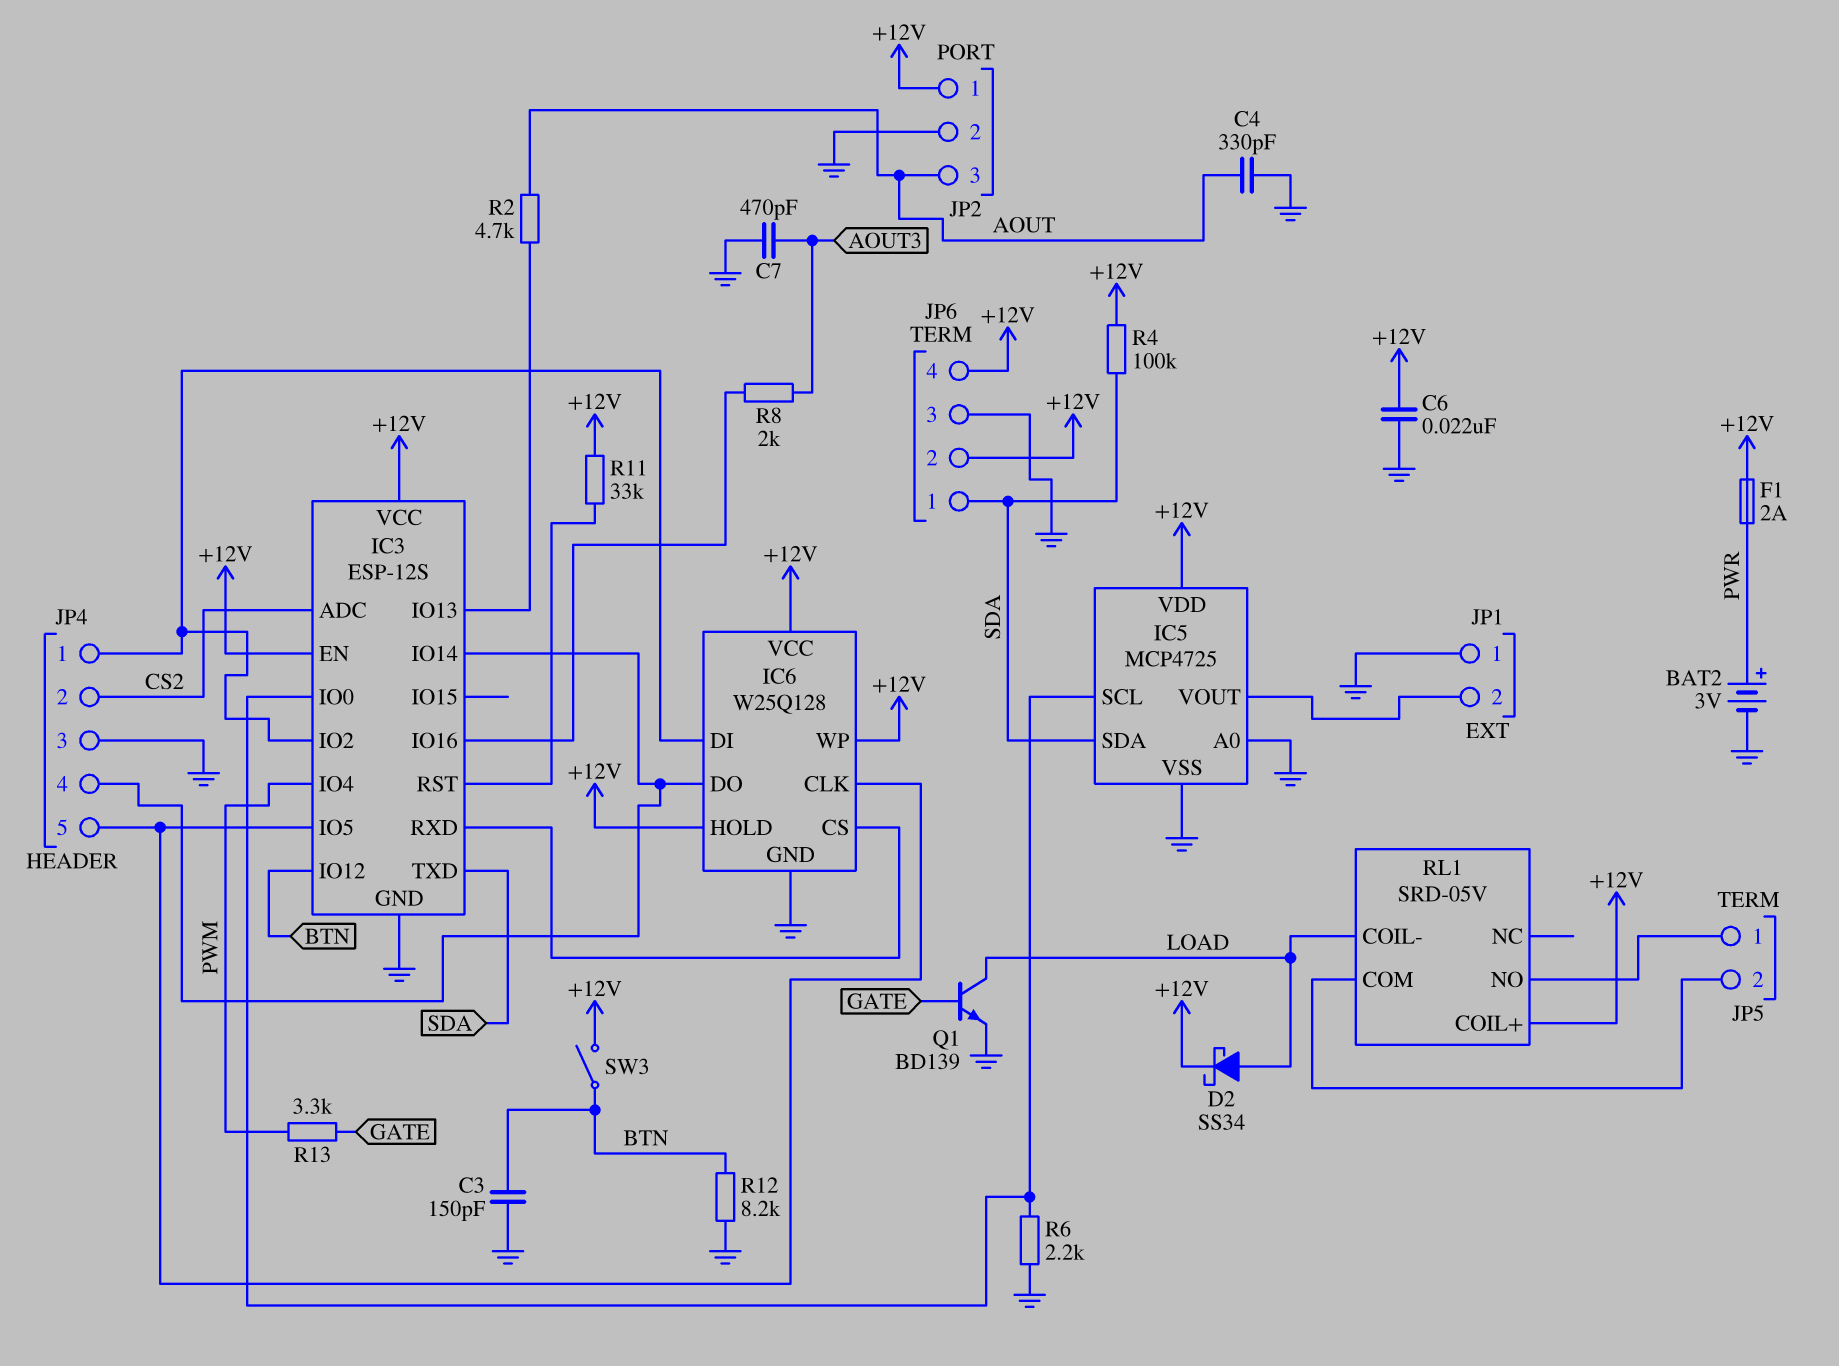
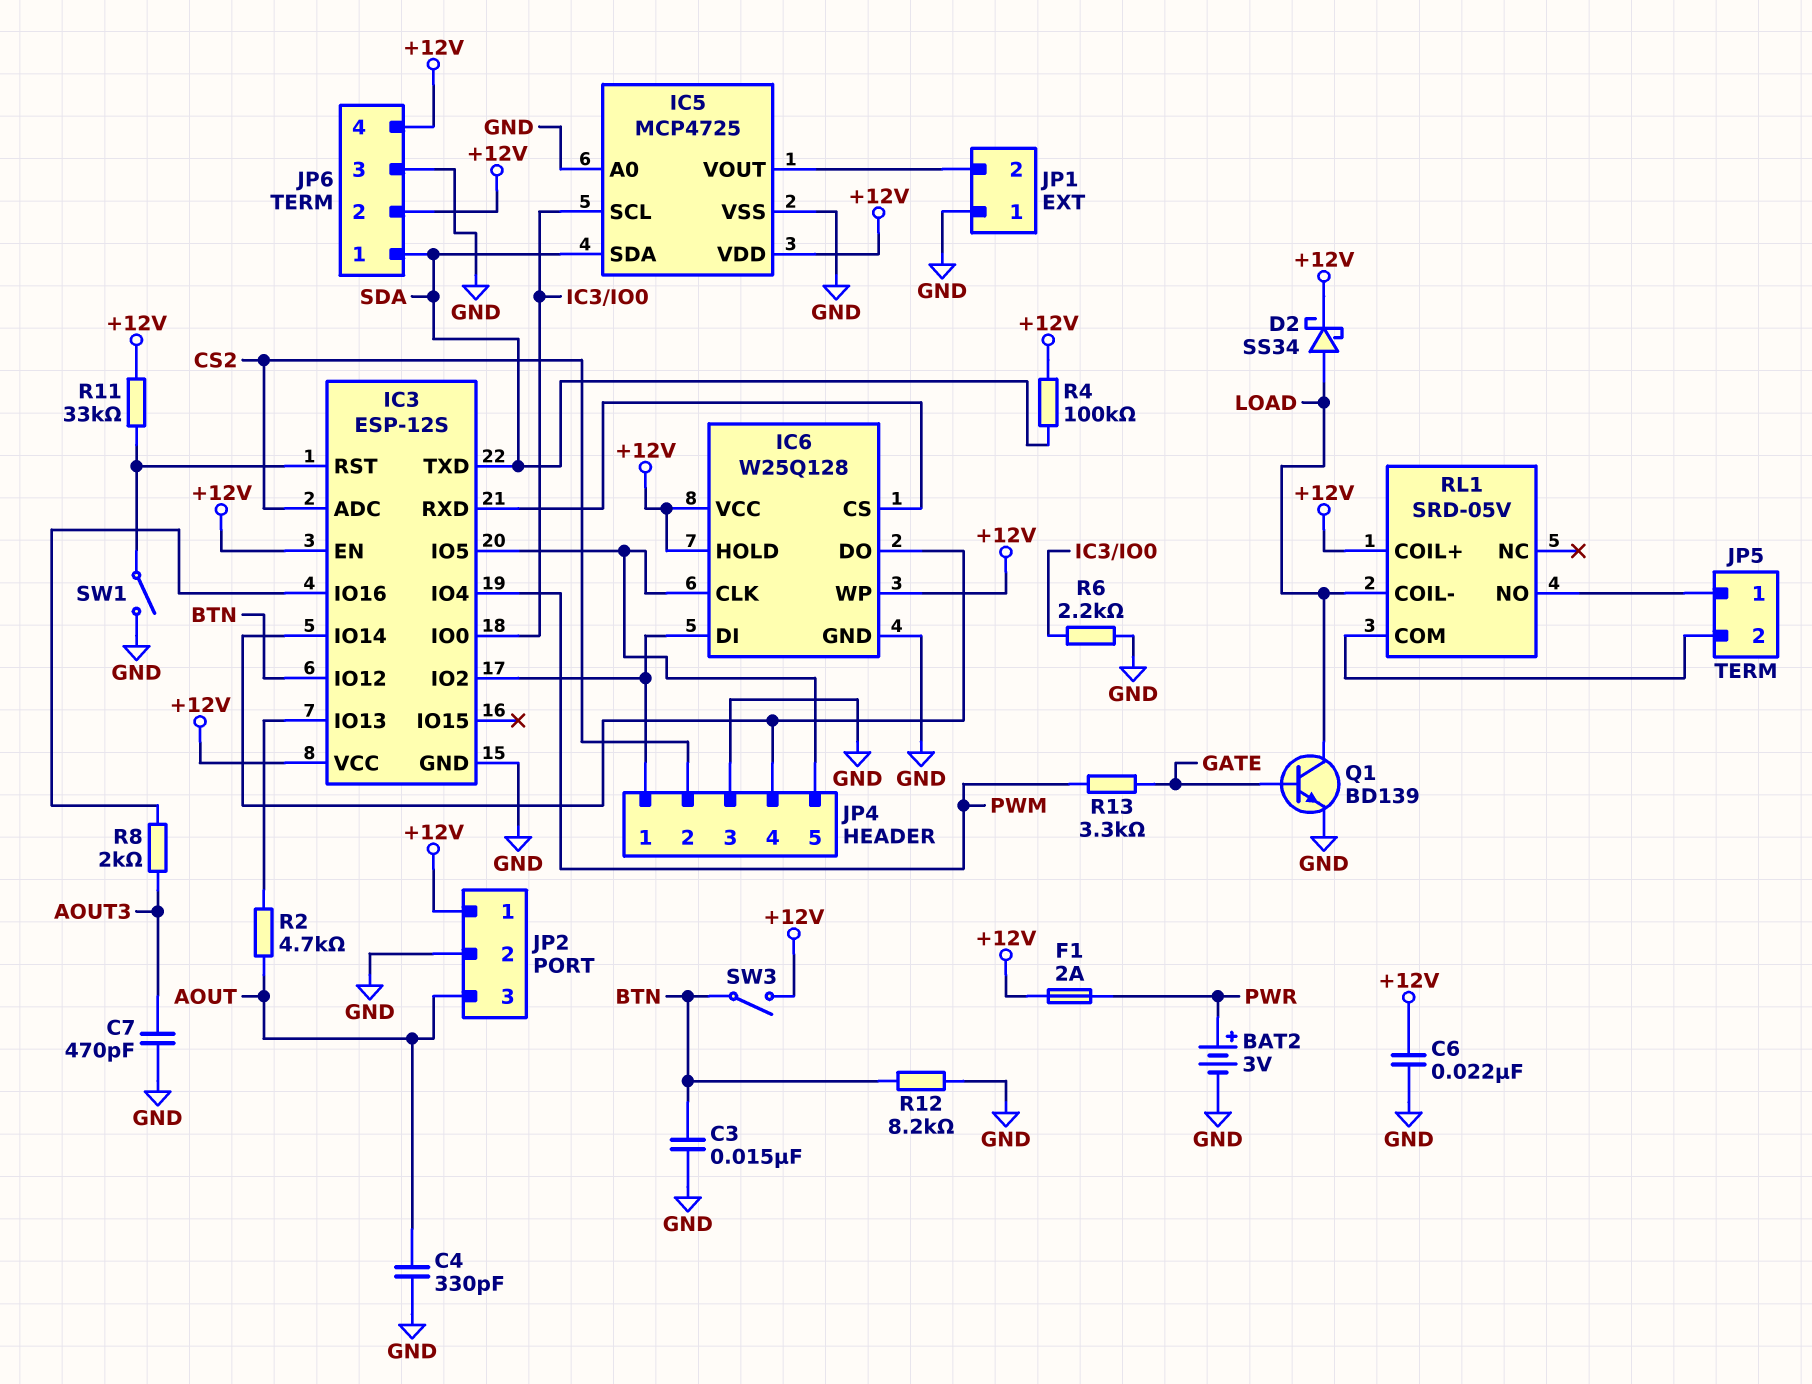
C3: 150pF (BTN, GND) -> 15nF (BTN, GND)
SW1: none -> switch (GND, IC3/RST)

